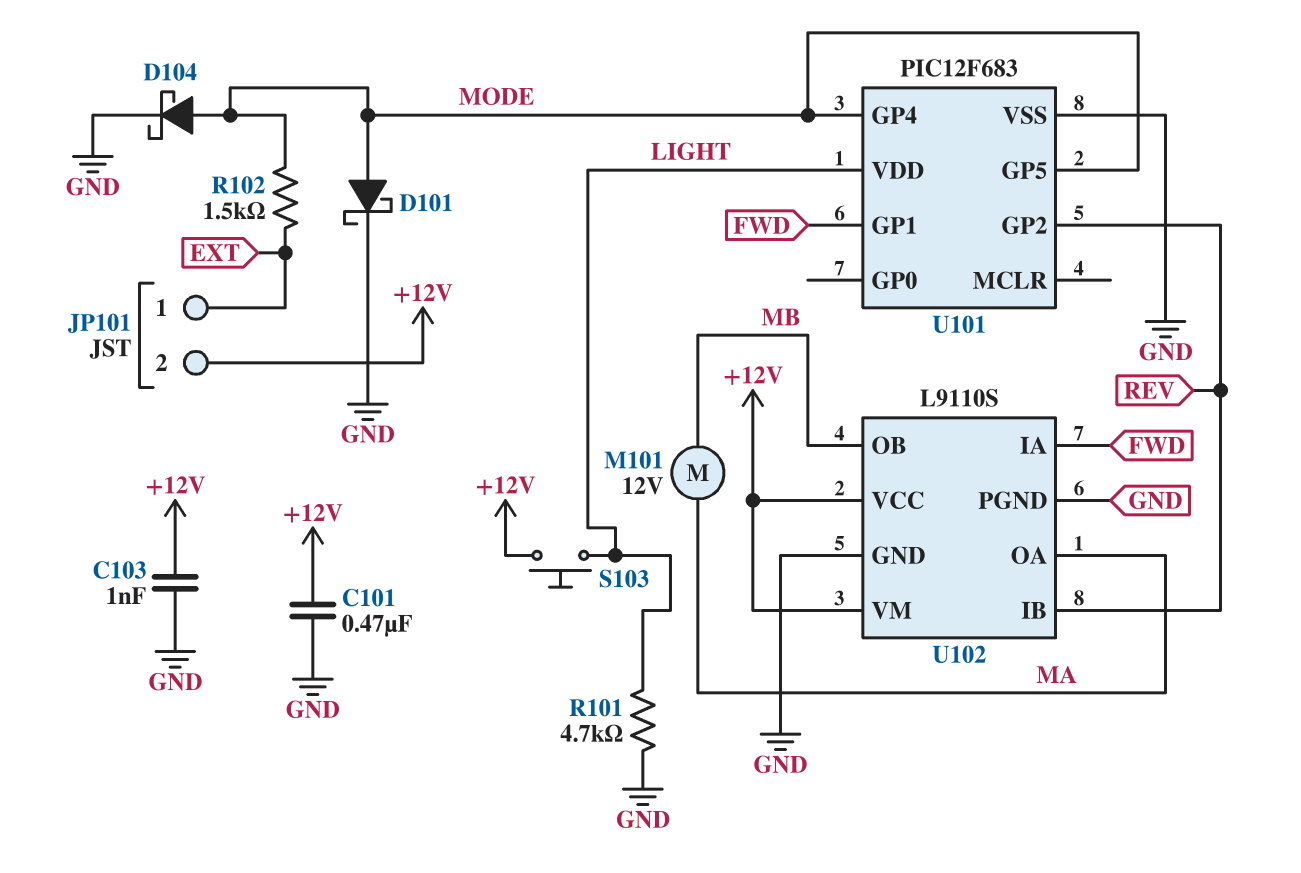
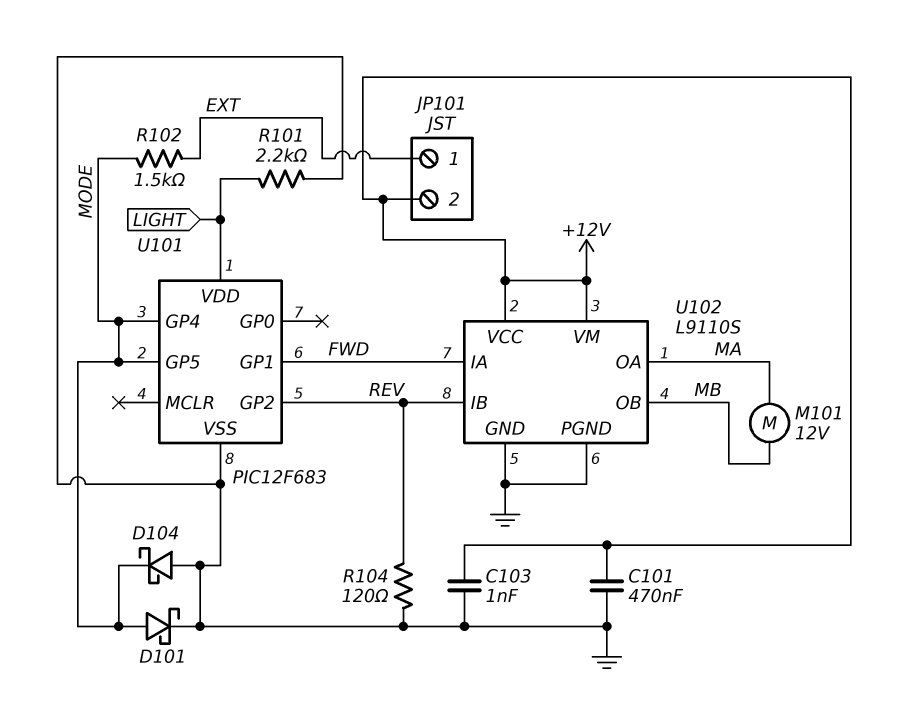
D104: schottky (A MODE, K GND) -> schottky (A GND, K MODE)
R101: 4.7k (GND, LIGHT) -> 2.2k (GND, LIGHT)
R104: none -> 120 (GND, REV)
S103: button (+12V, LIGHT) -> none

